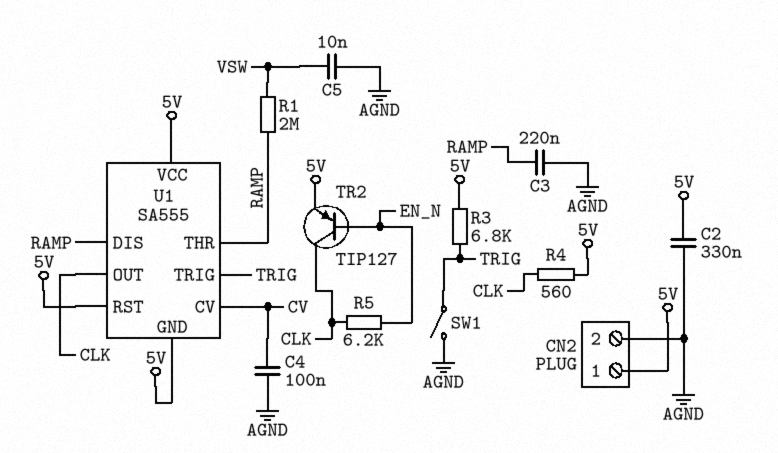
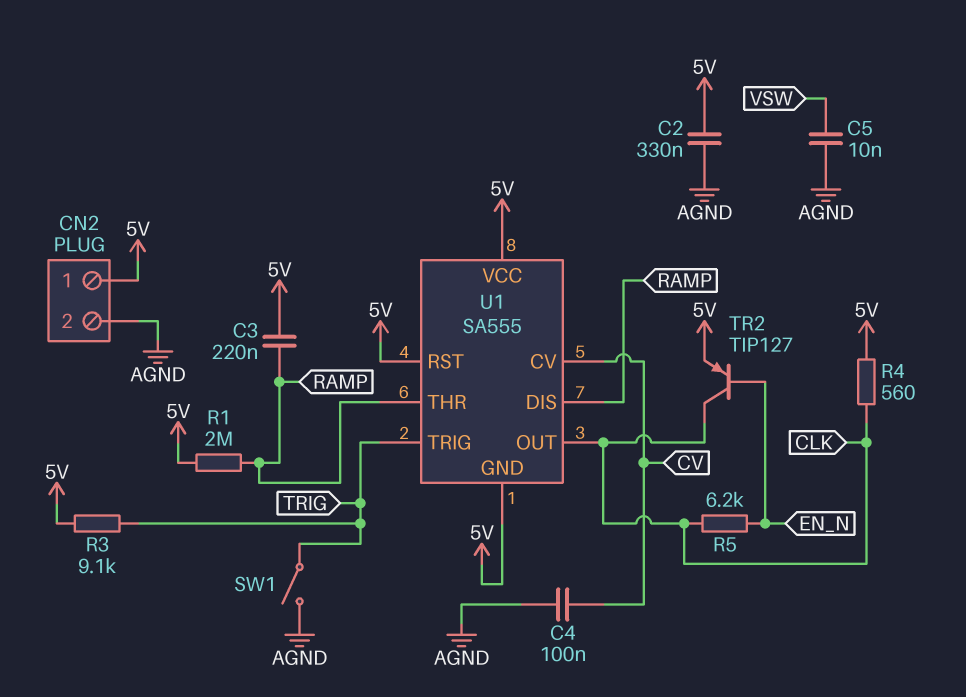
C3: 220nF (AGND, RAMP) -> 220nF (5V, RAMP)
R1: 2M (RAMP, VSW) -> 2M (5V, RAMP)
R3: 6.8k (5V, TRIG) -> 9.1k (5V, TRIG)

